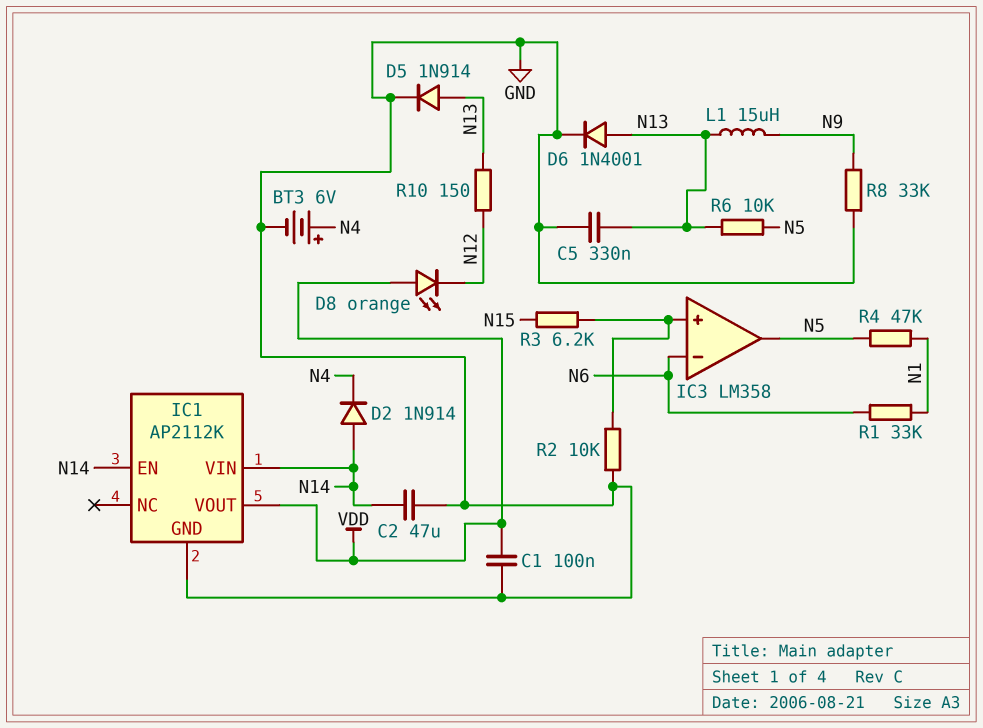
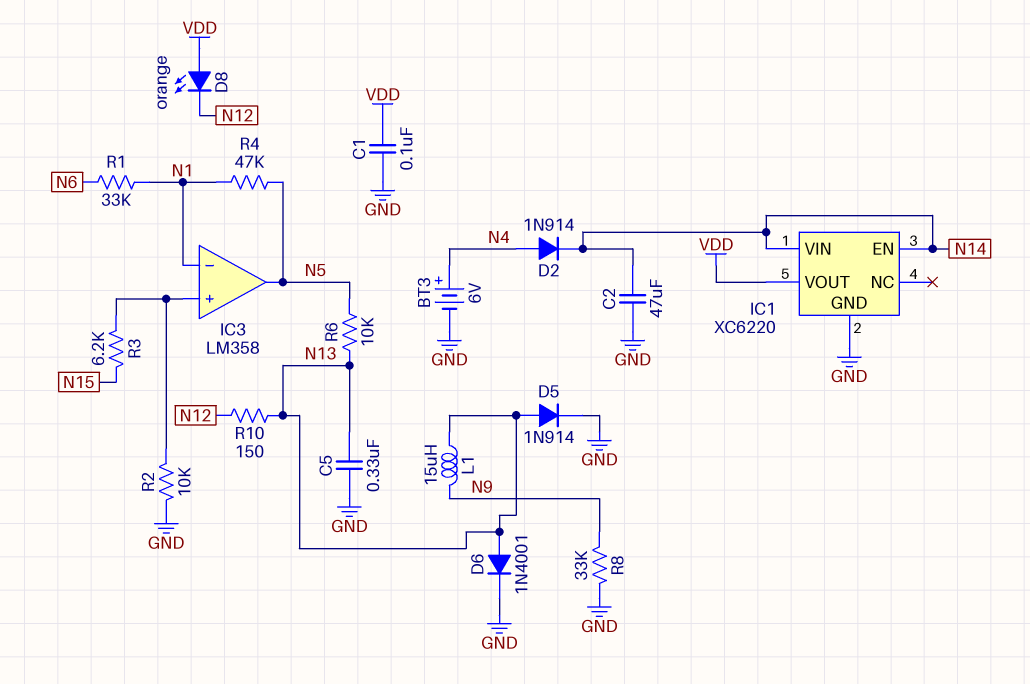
D2: diode 1N914 (A N14, K N4) -> diode 1N914 (A N4, K N14)
IC1: AP2112K -> XC6220
IC3 pin in-: N6 -> N1

